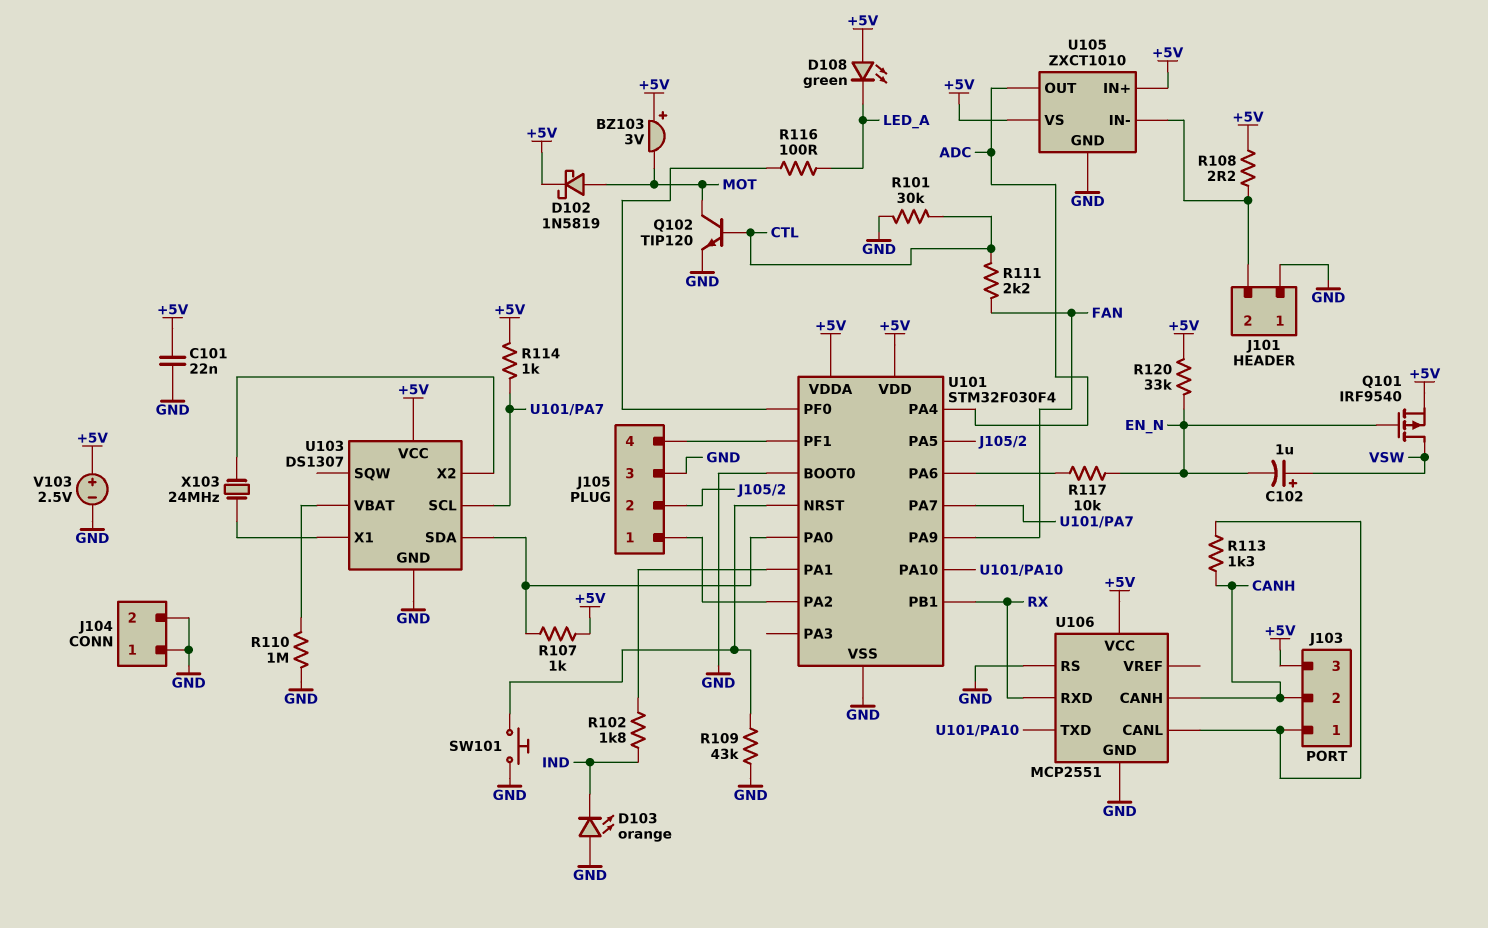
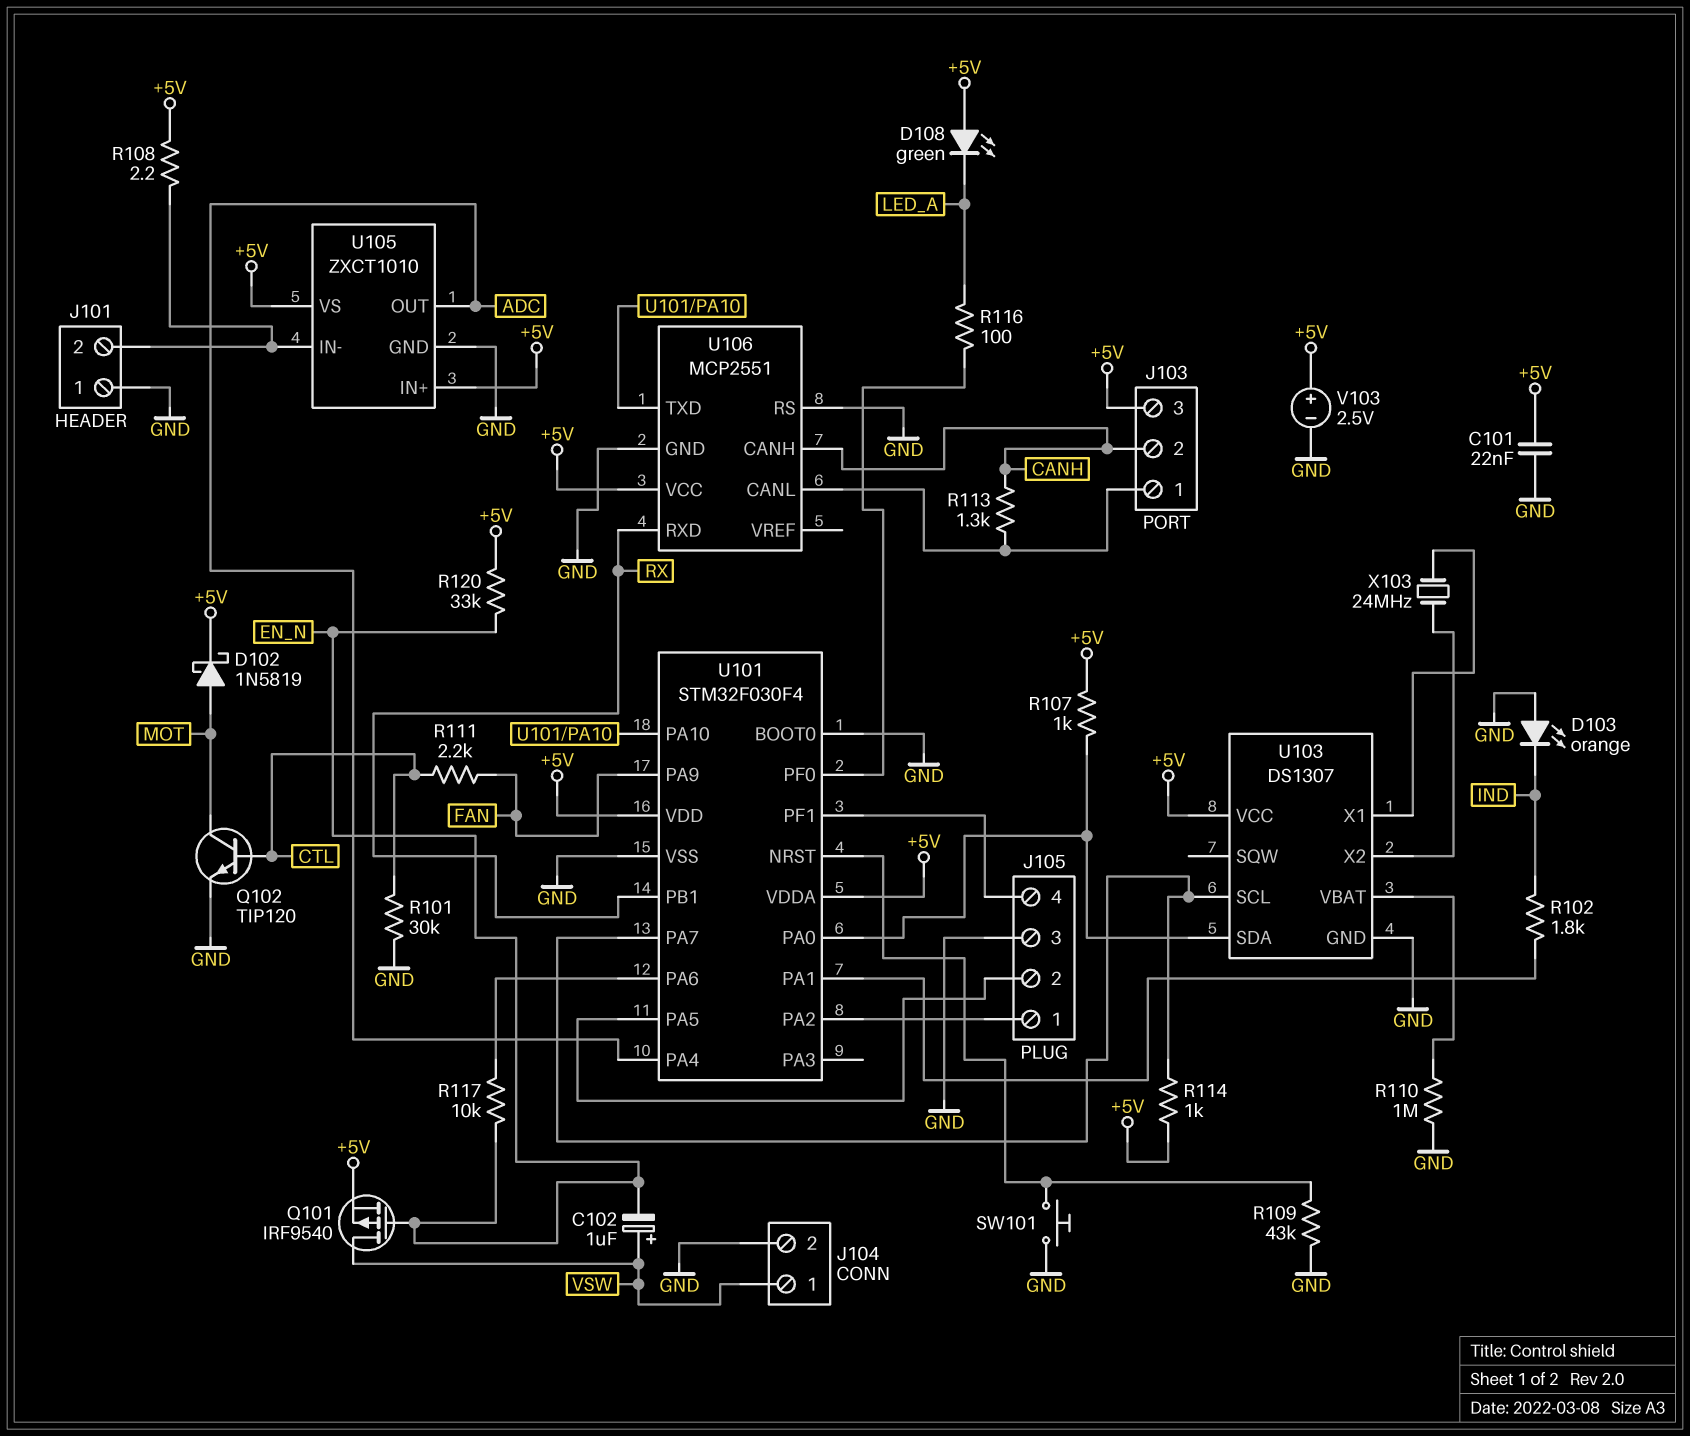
BZ103: buzzer 3V (plus +5V, minus MOT) -> none
J104 pin 1: GND -> VSW

